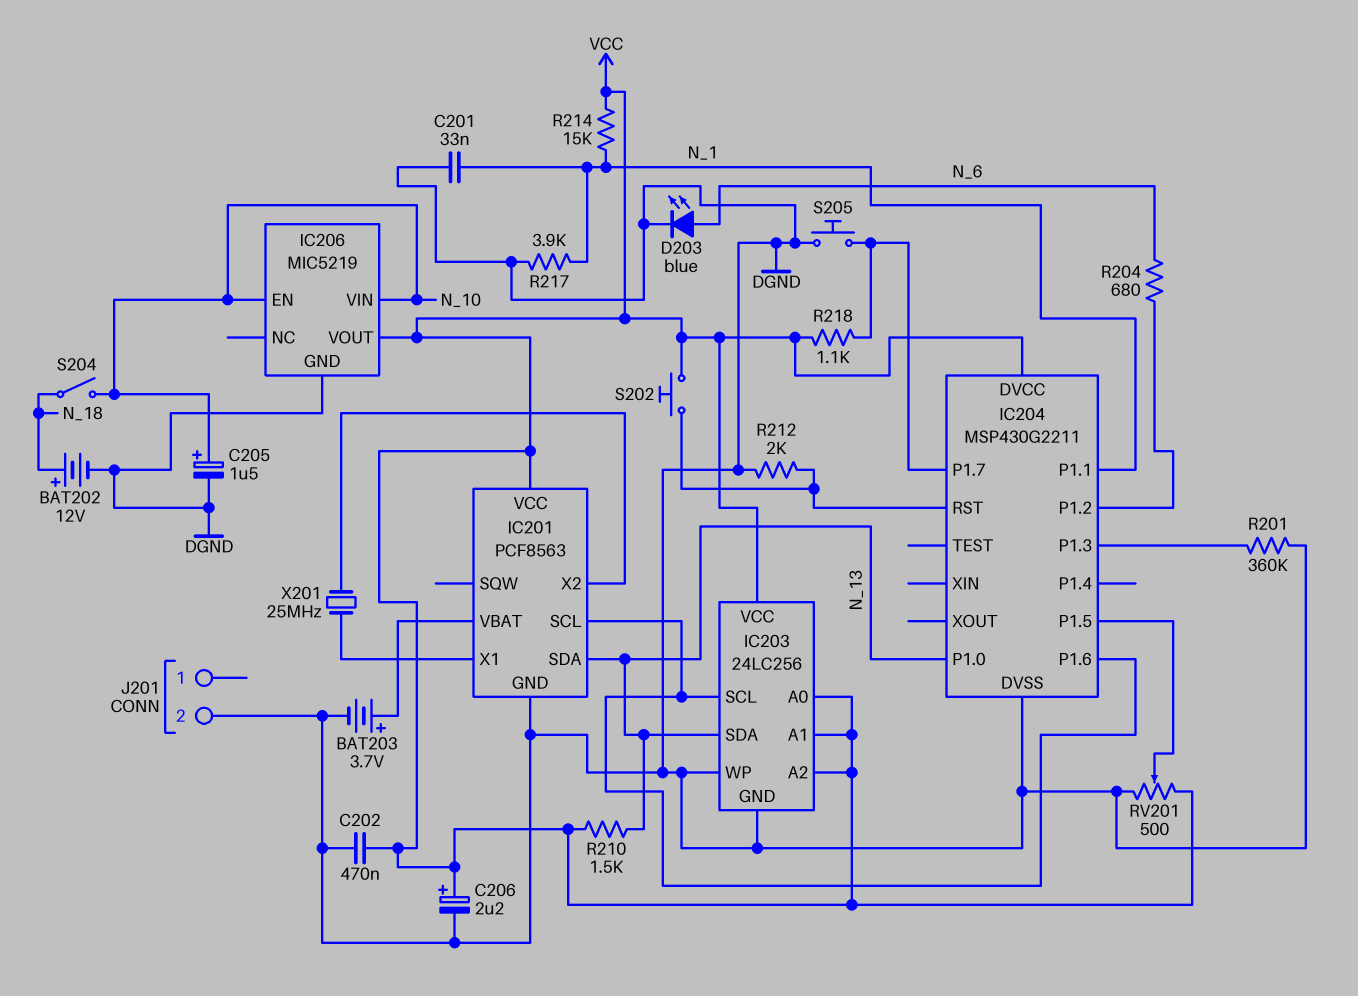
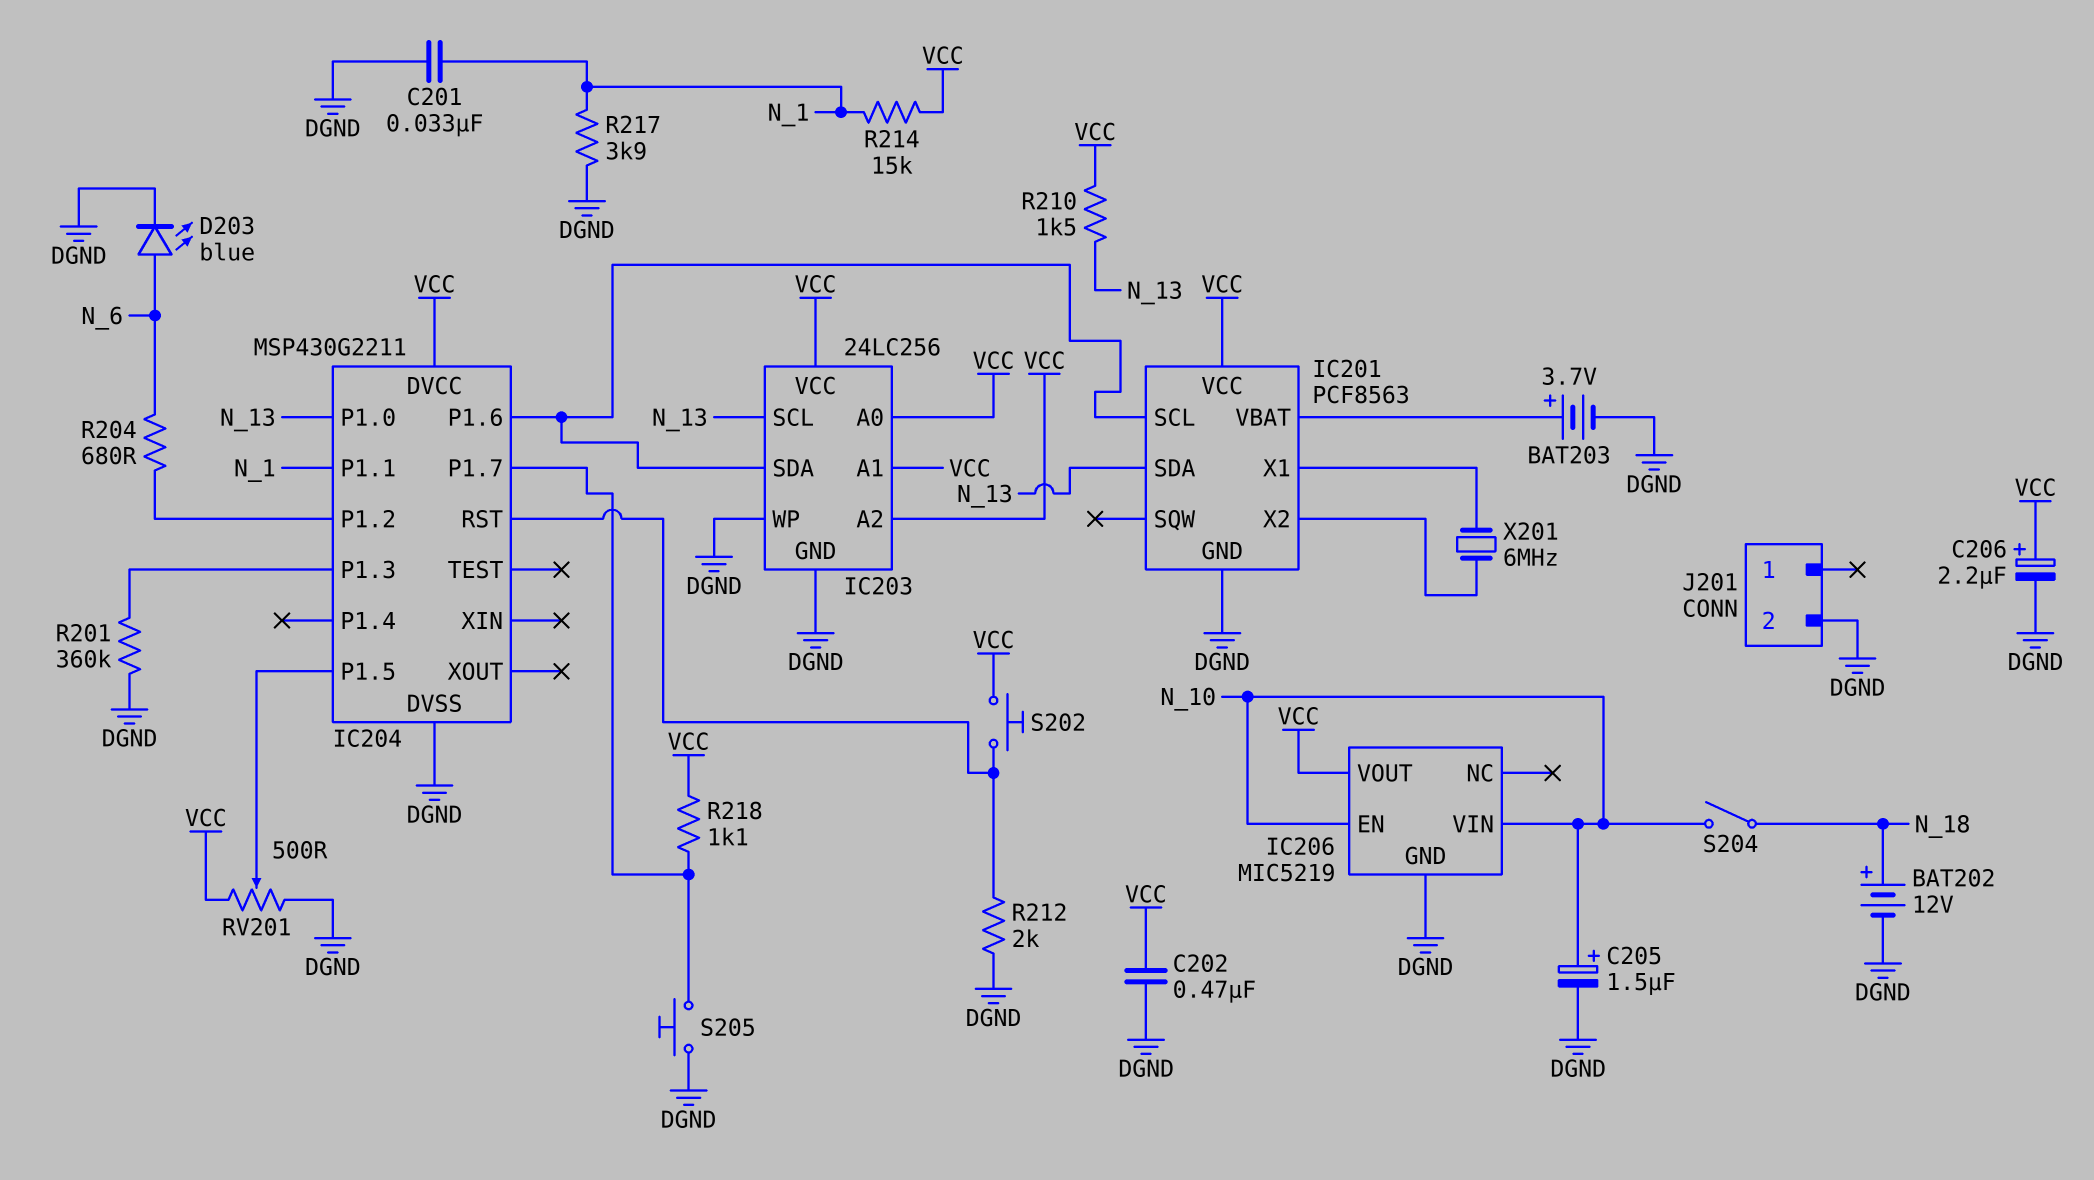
IC203 pin SCL: IC201/SCL -> N_13
IC203 pin SDA: N_13 -> IC201/SCL
X201: 25MHz (IC201/X1, IC201/X2) -> 6MHz (IC201/X1, IC201/X2)

